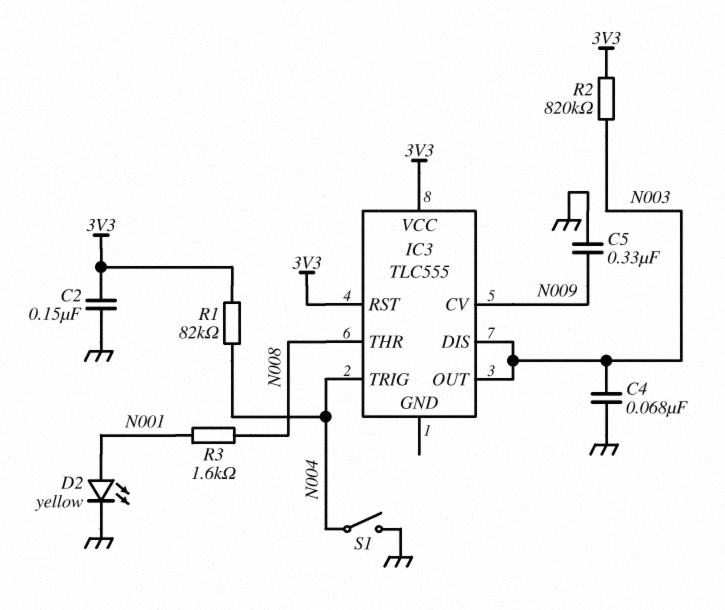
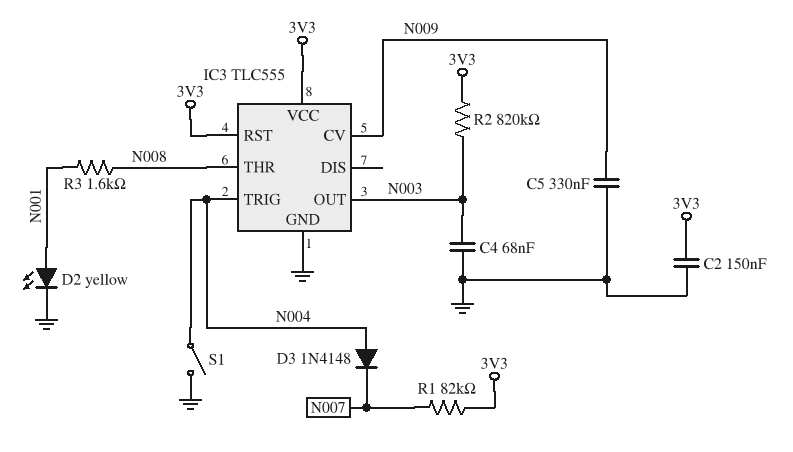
D3: none -> diode 1N4148 (A N004, K N007)
IC3 pin DIS: N003 -> none
IC3 pin GND: none -> GND
R1: 82k (3V3, N004) -> 82k (3V3, N007)

